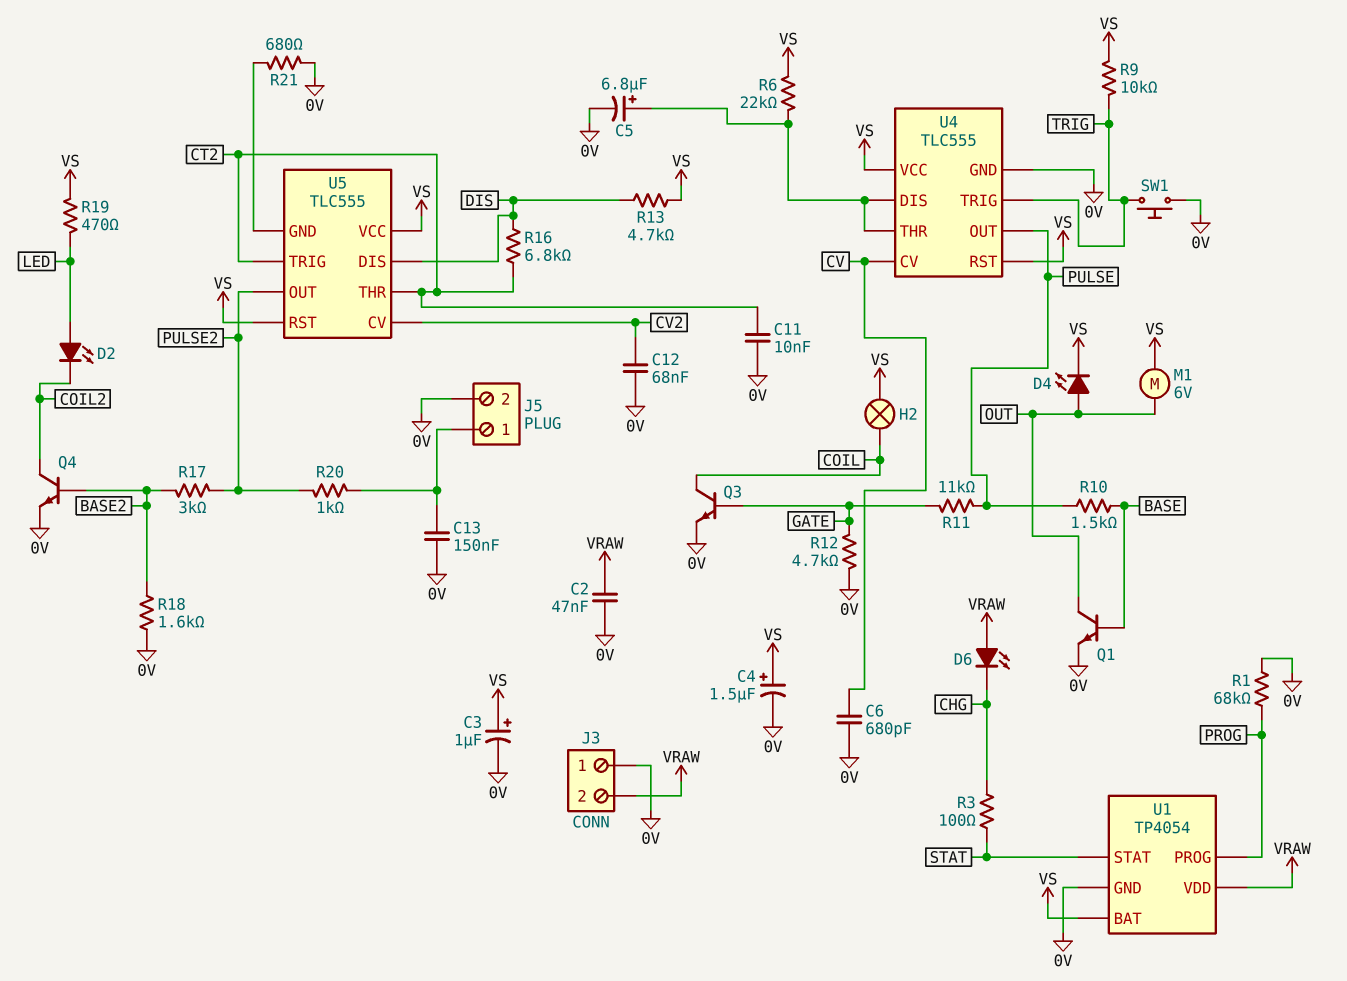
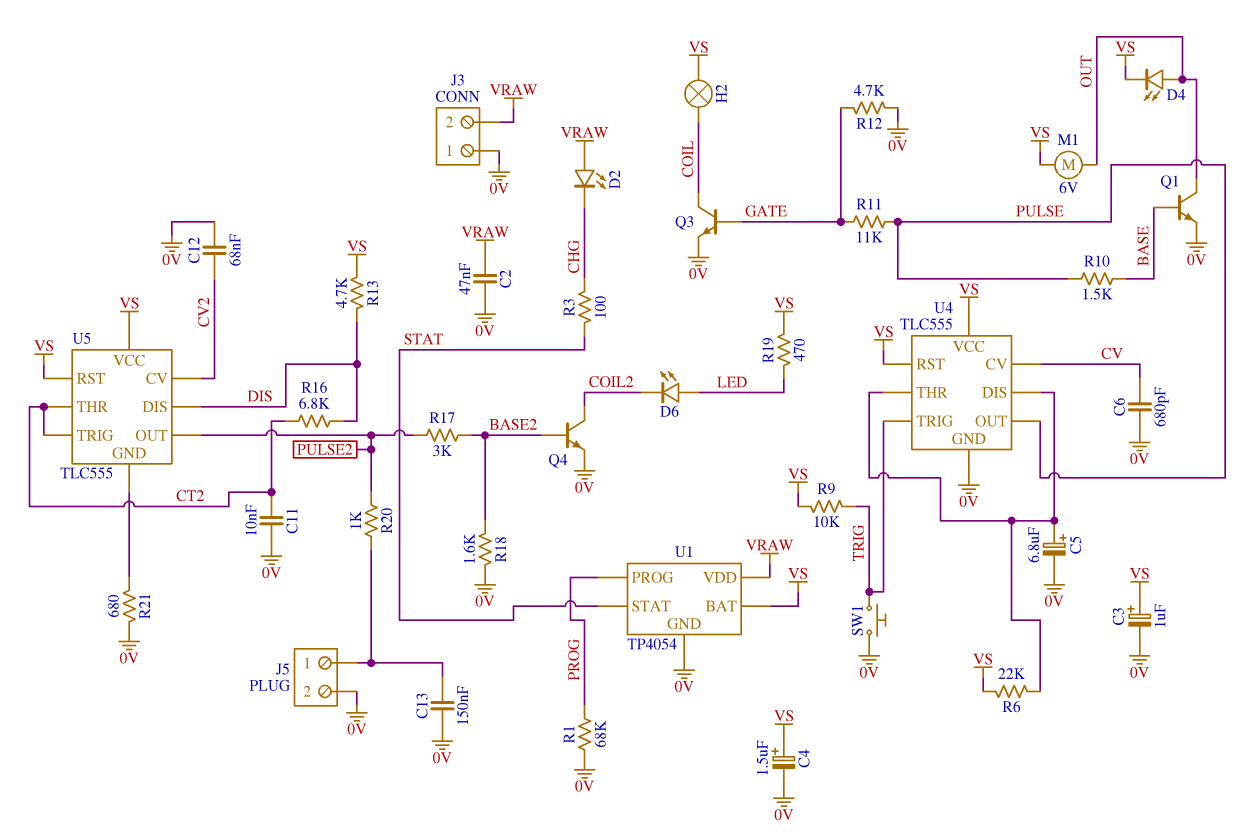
D2: LED (A LED, K COIL2) -> LED (A VRAW, K CHG)
D6: LED (A VRAW, K CHG) -> LED (A LED, K COIL2)

